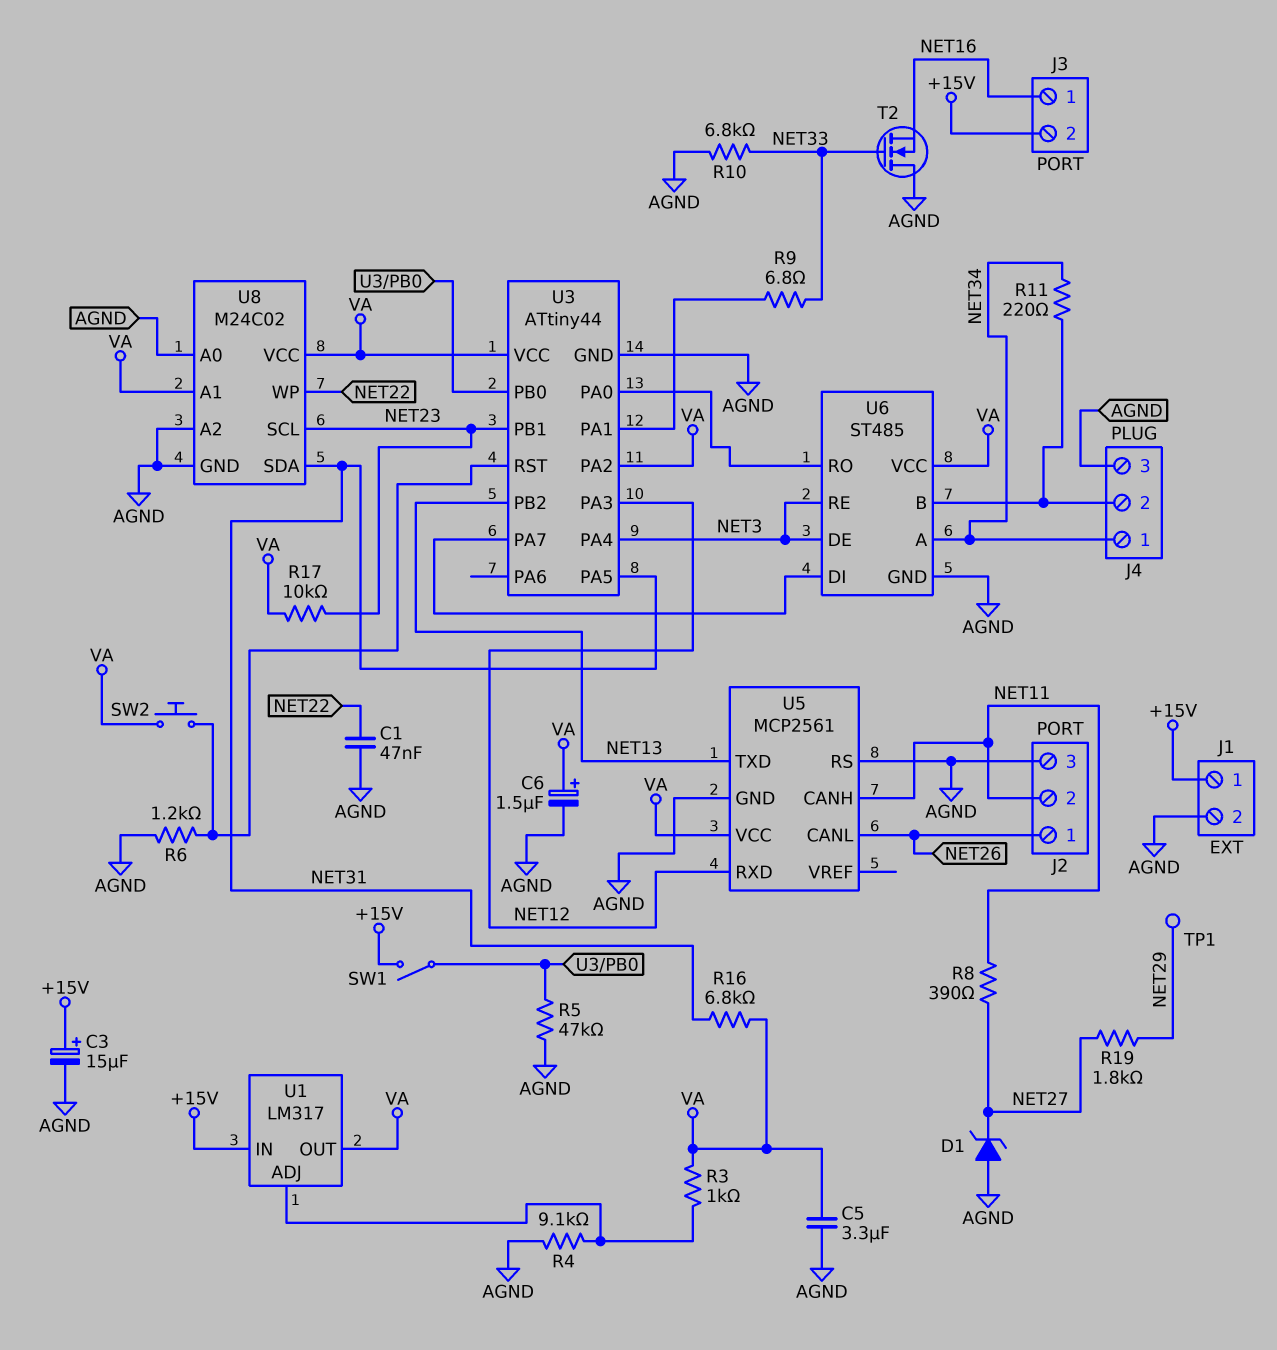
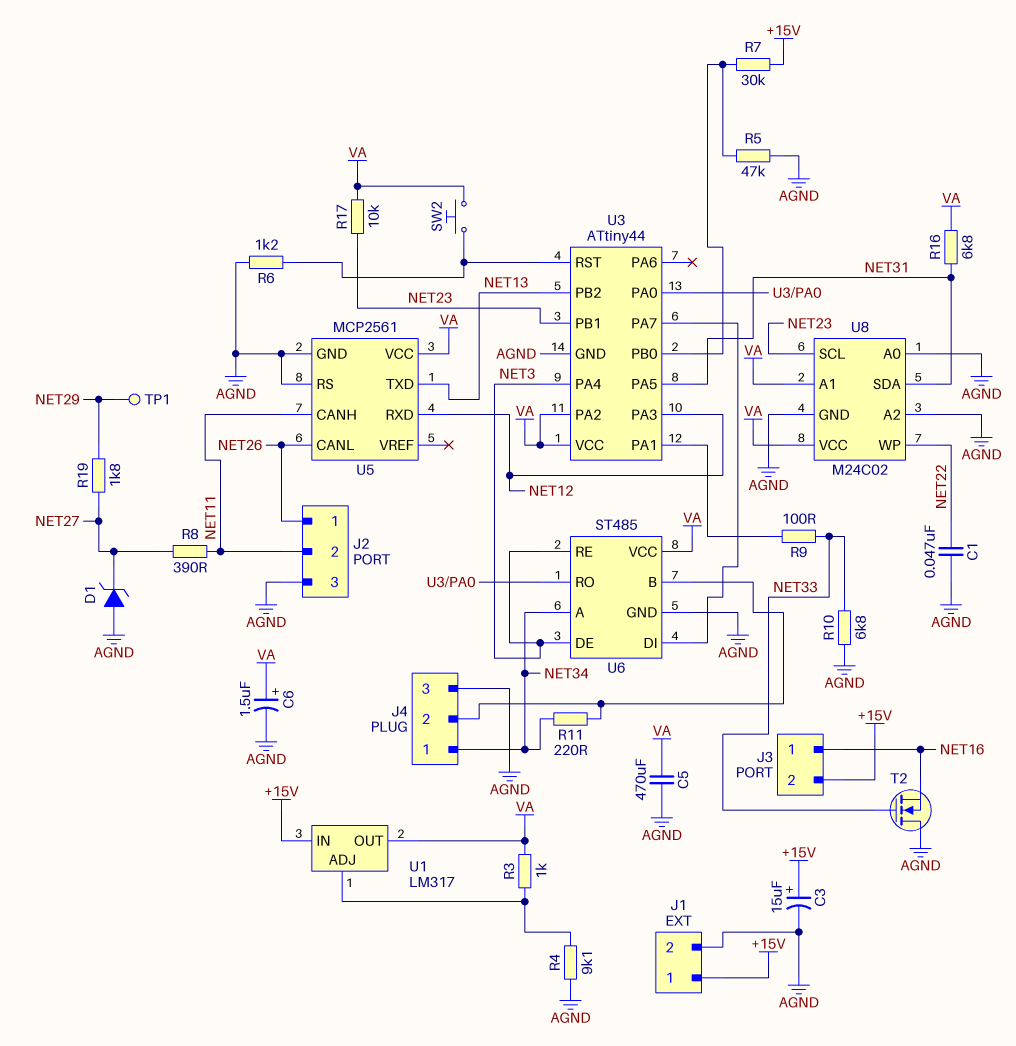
C5: 3.3uF (AGND, VA) -> 470uF (AGND, VA)
R7: none -> 30k (+15V, U3/PB0)
R9: 6.8 (NET33, U3/PA1) -> 100 (NET33, U3/PA1)
SW1: switch (+15V, U3/PB0) -> none

